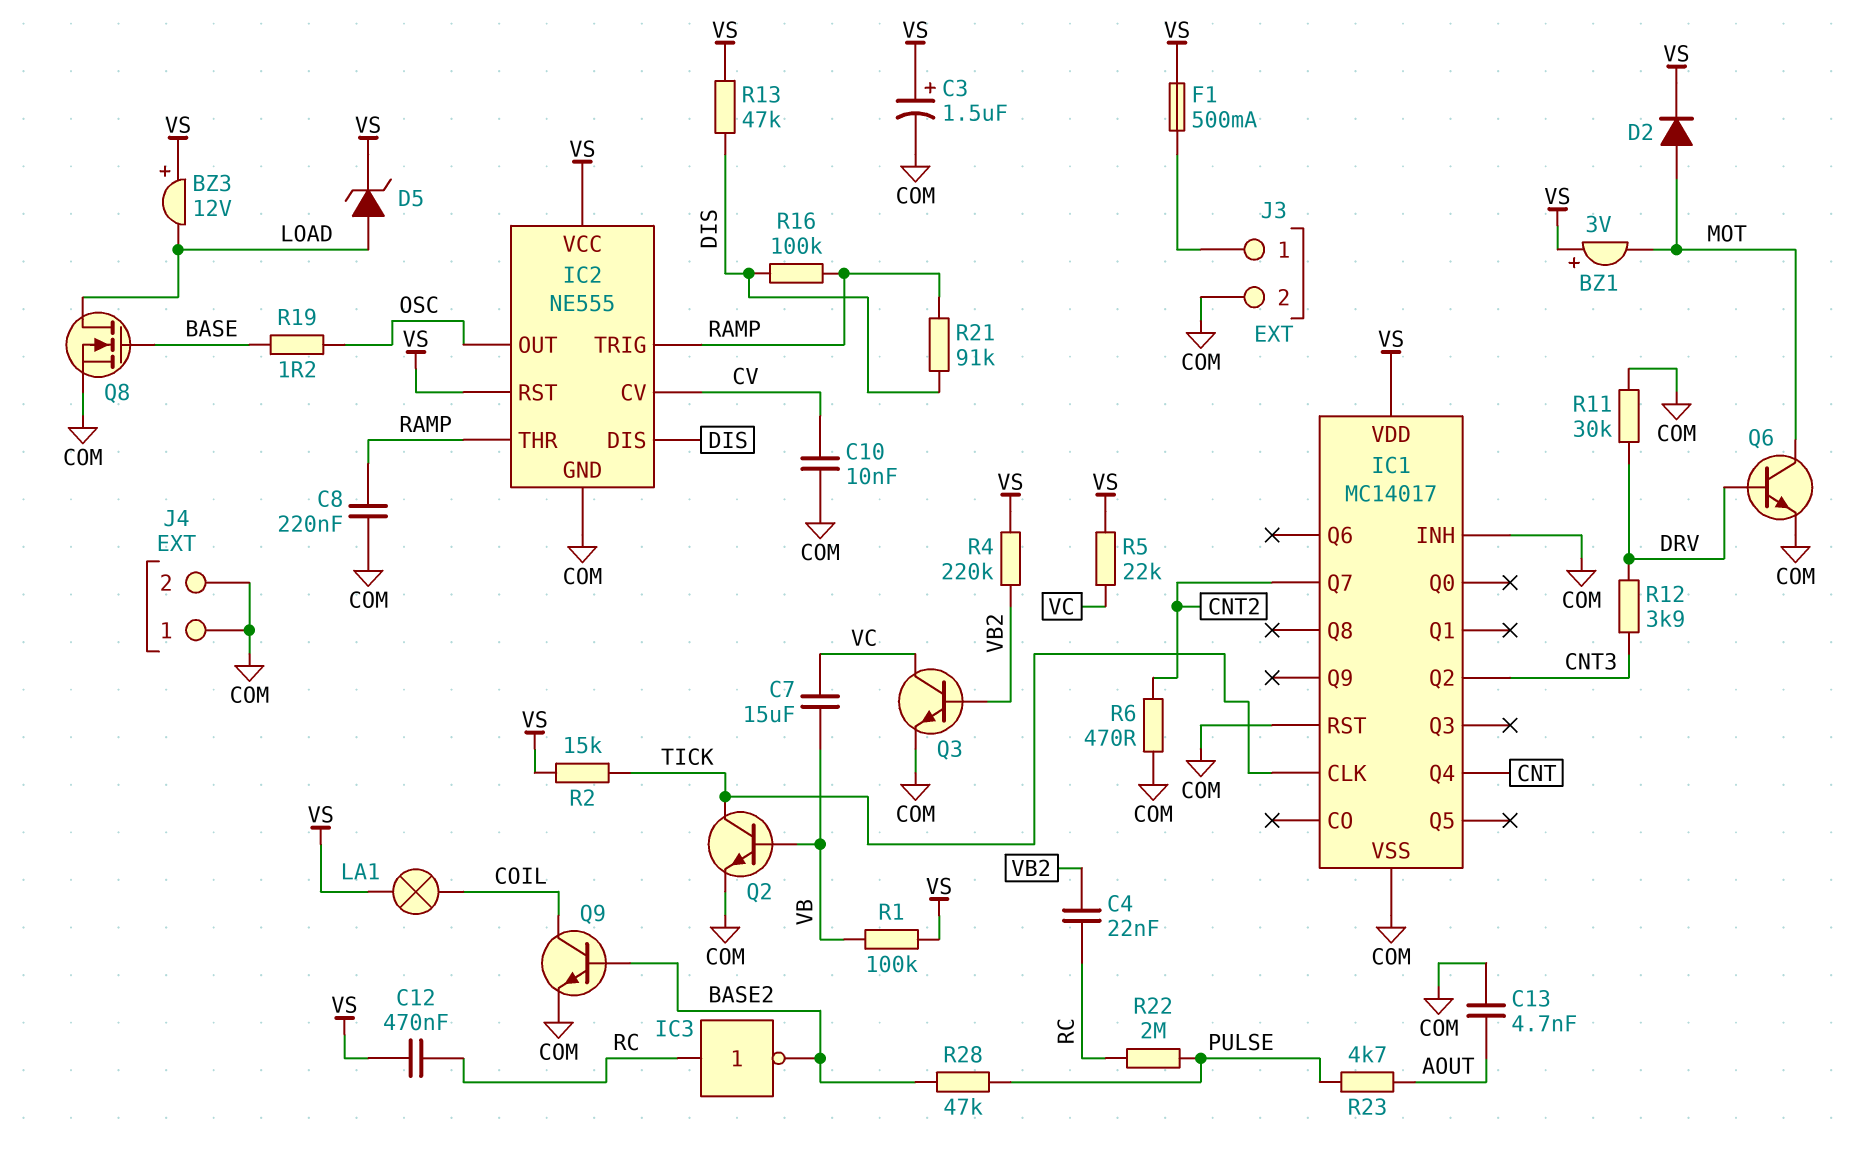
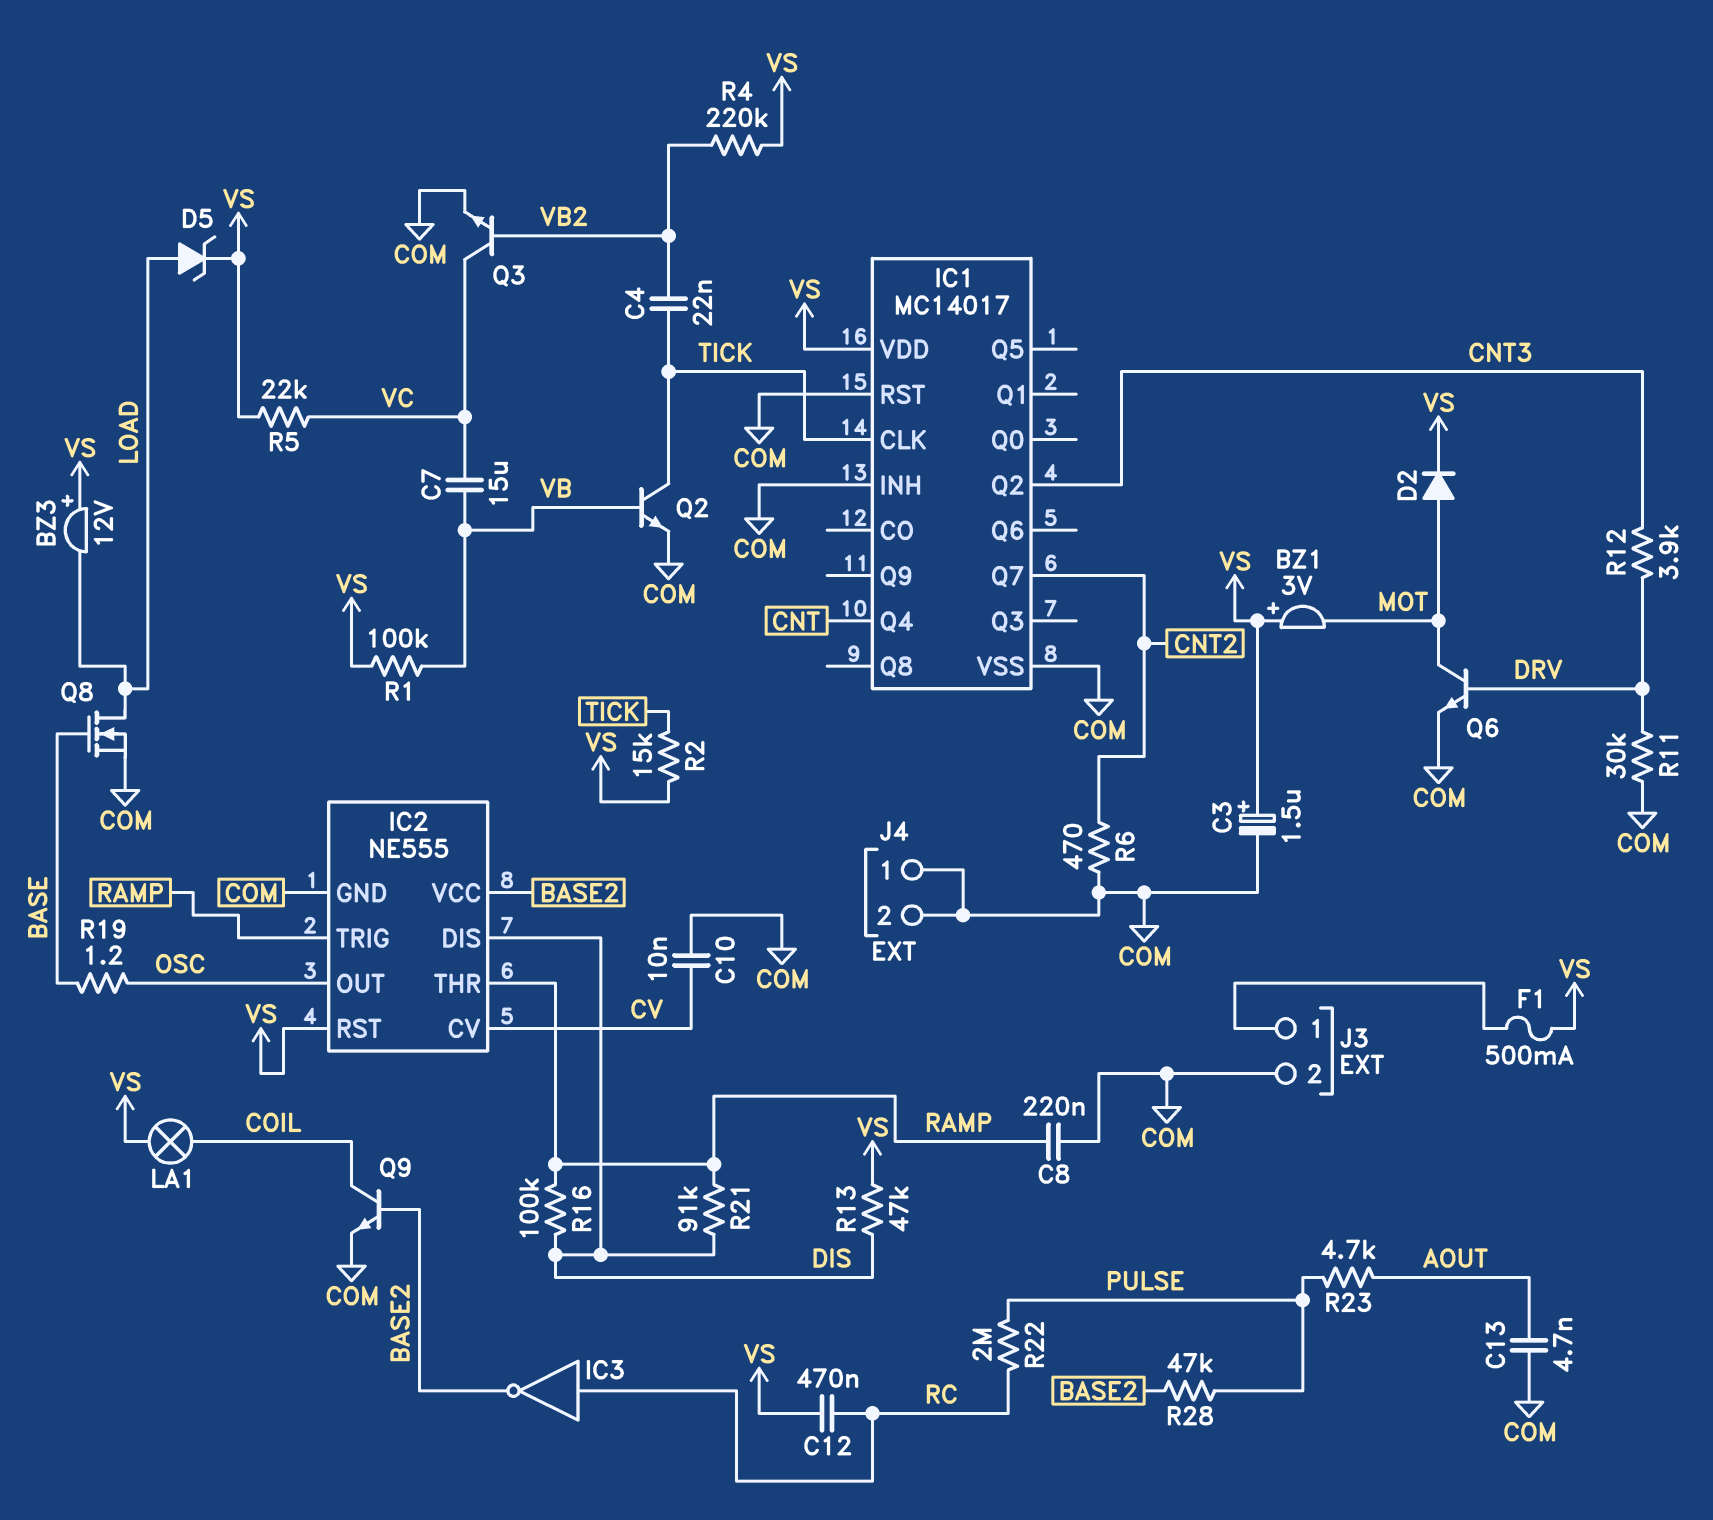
C4: 22nF (RC, VB2) -> 22nF (TICK, VB2)
IC2 pin VCC: VS -> BASE2

